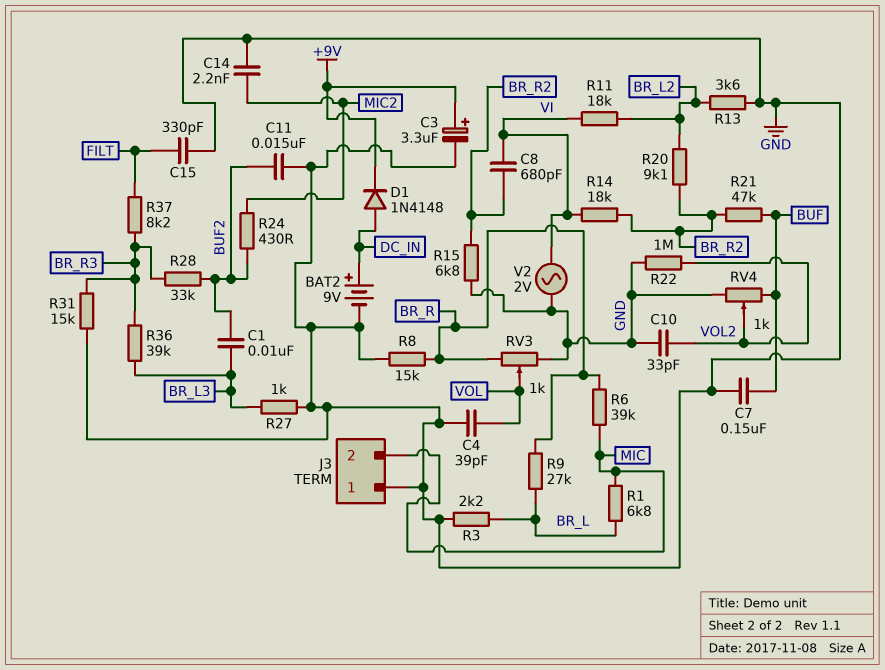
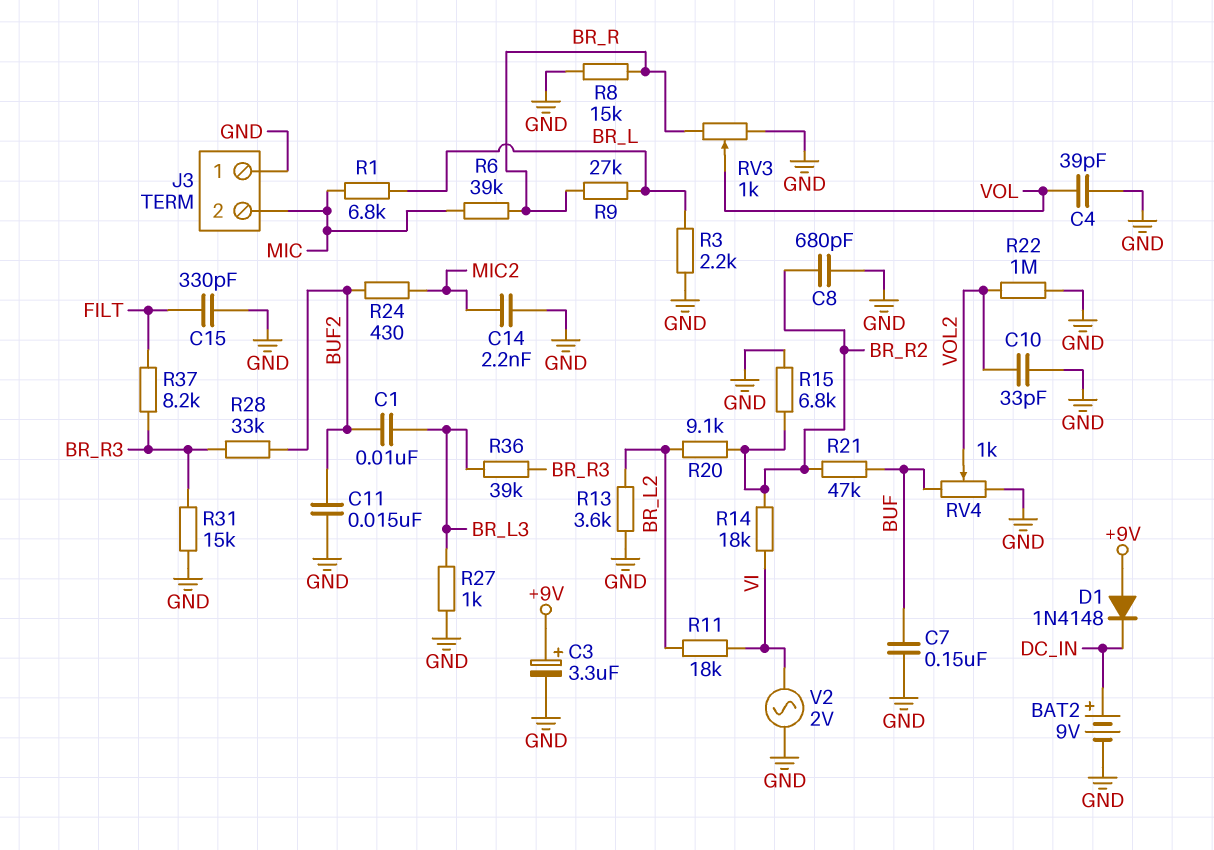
C8: 680pF (BR_R2, VI) -> 680pF (BR_R2, GND)
D1: diode 1N4148 (A DC_IN, K +9V) -> diode 1N4148 (A +9V, K DC_IN)

